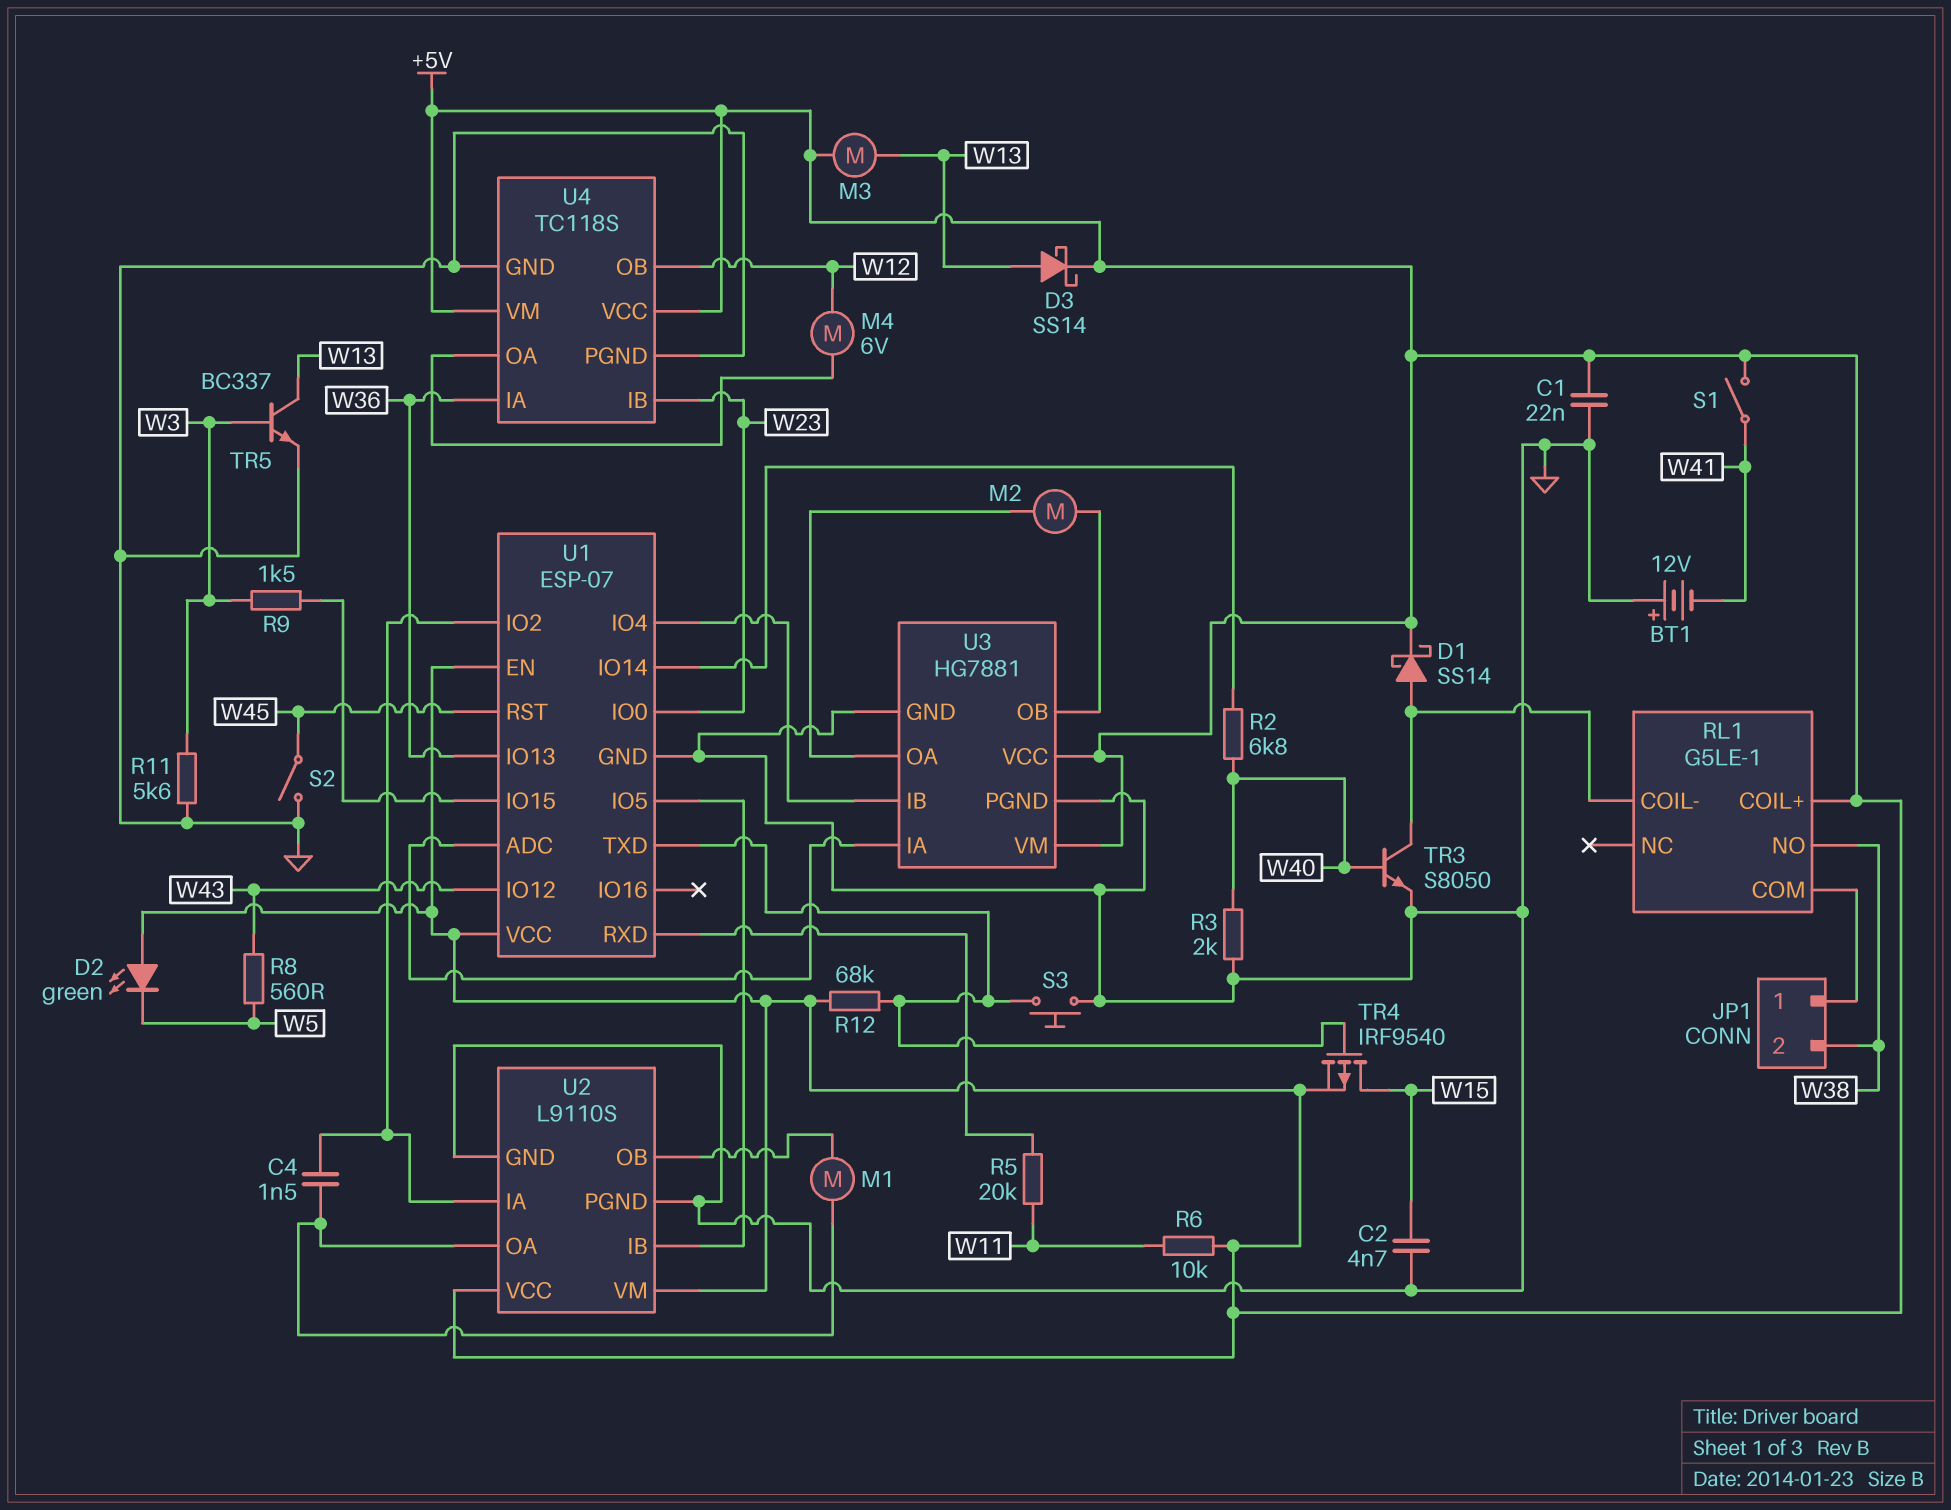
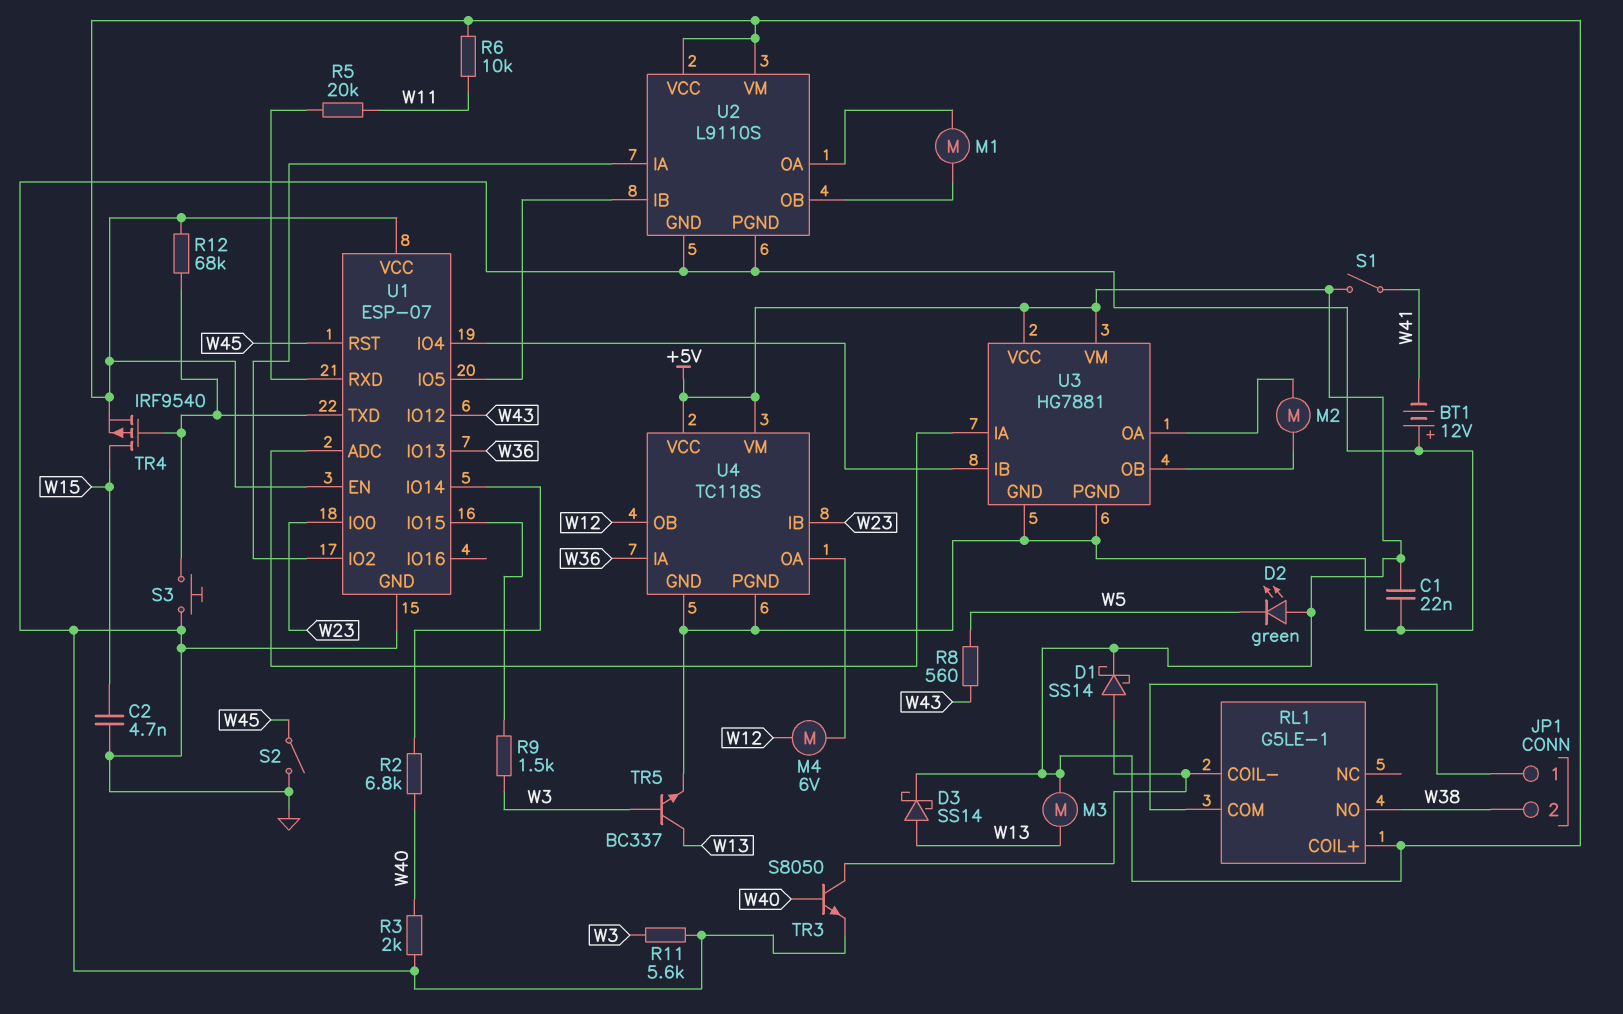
C4: 1.5nF (U1/IO2, U2/OA) -> none

